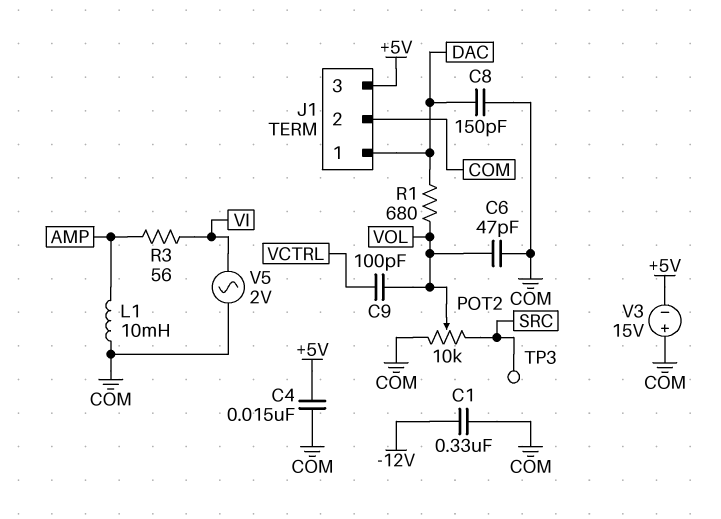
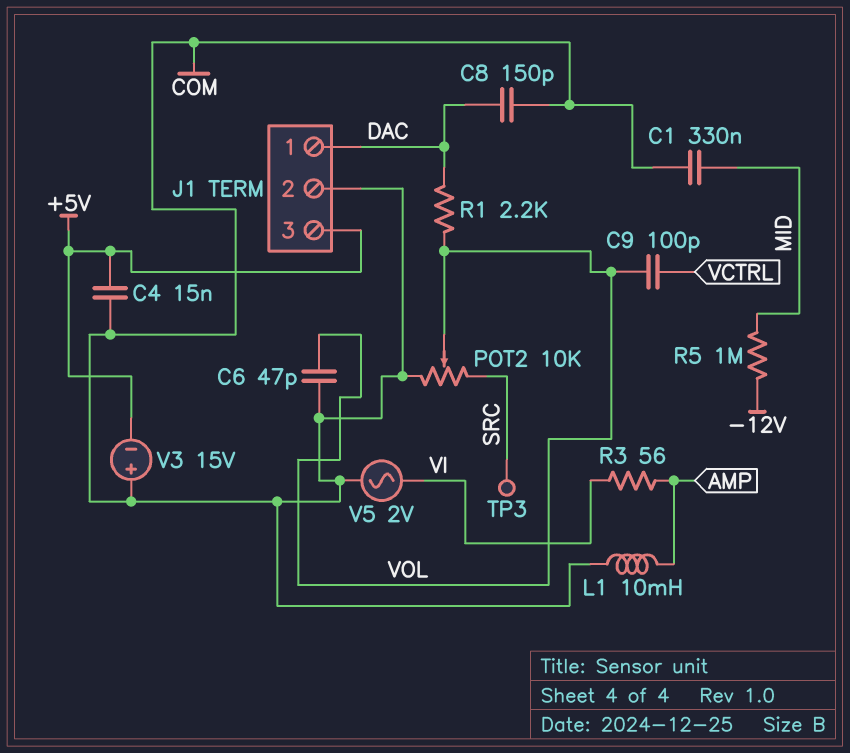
C1: 330nF (-12V, COM) -> 330nF (COM, MID)
R1: 680 (DAC, VOL) -> 2.2k (DAC, VOL)
R5: none -> 1M (-12V, MID)

